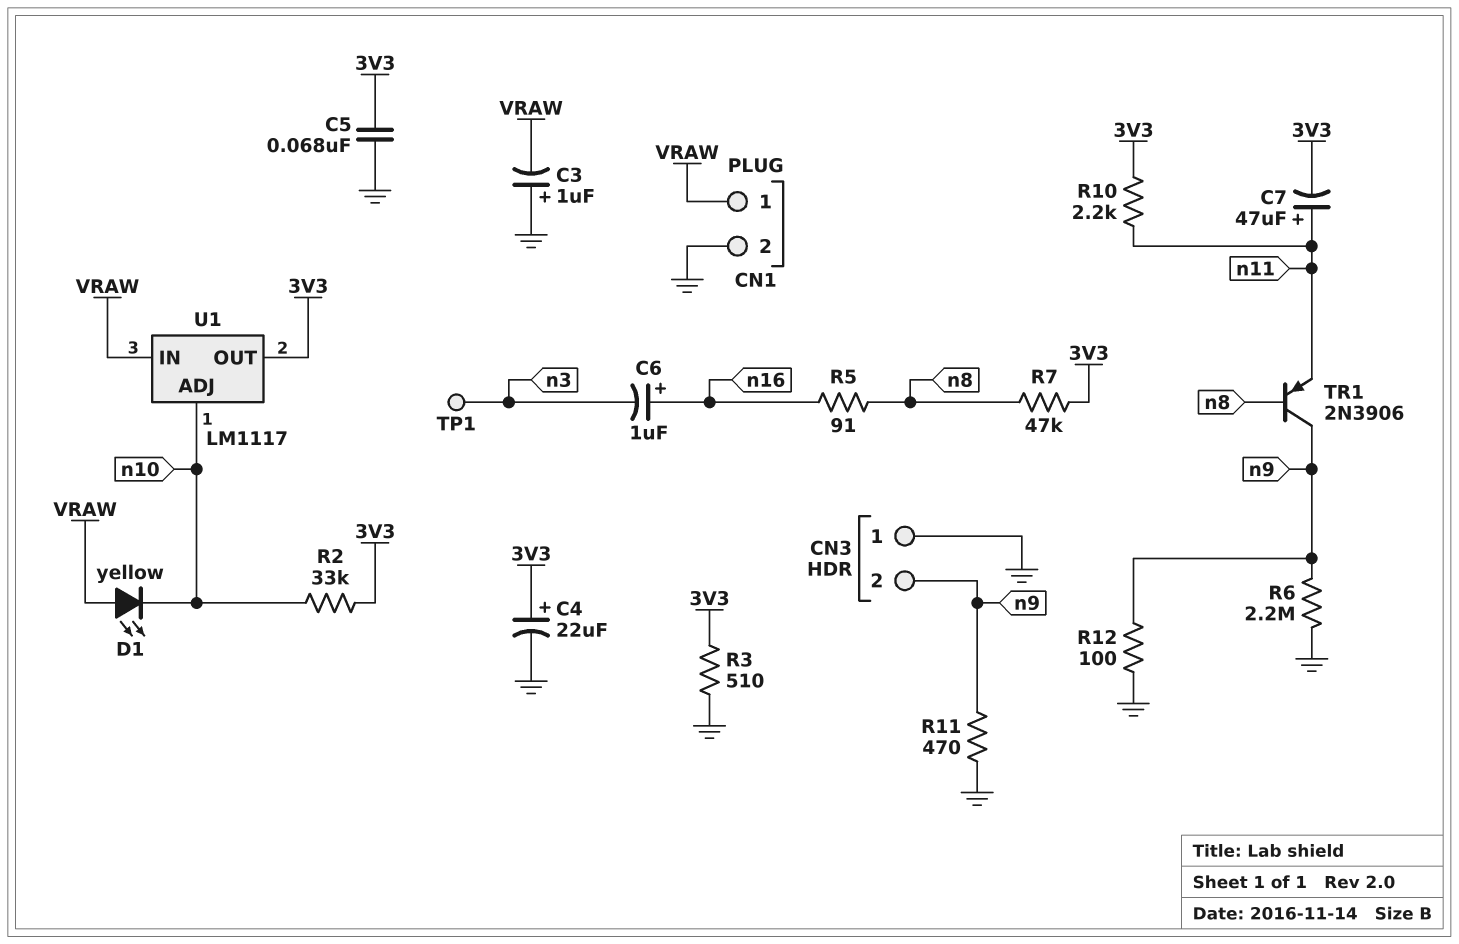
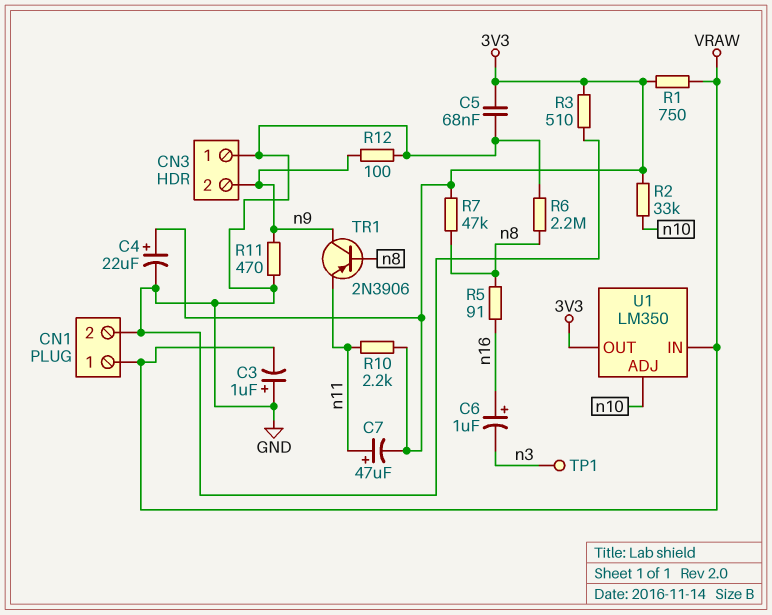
D1: LED yellow (A VRAW, K n10) -> none
R1: none -> 750 (3V3, VRAW)
R6: 2.2M (GND, n9) -> 2.2M (GND, n8)
U1: LM1117 -> LM350

